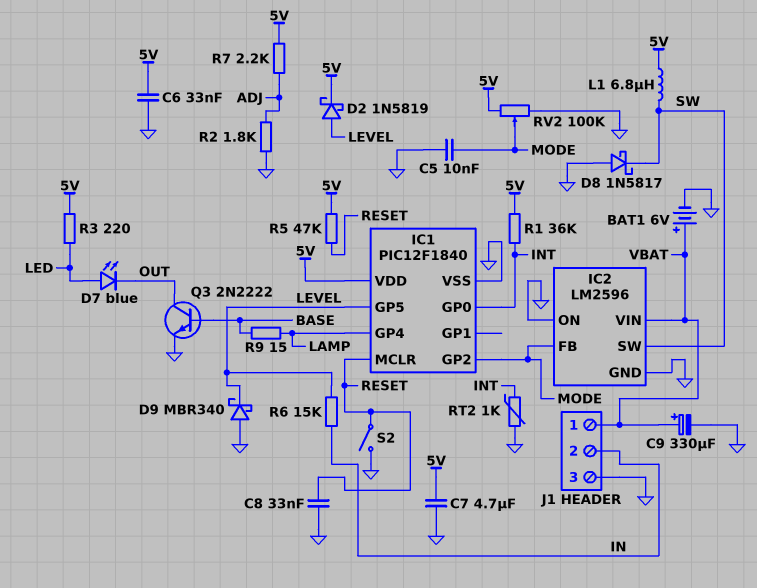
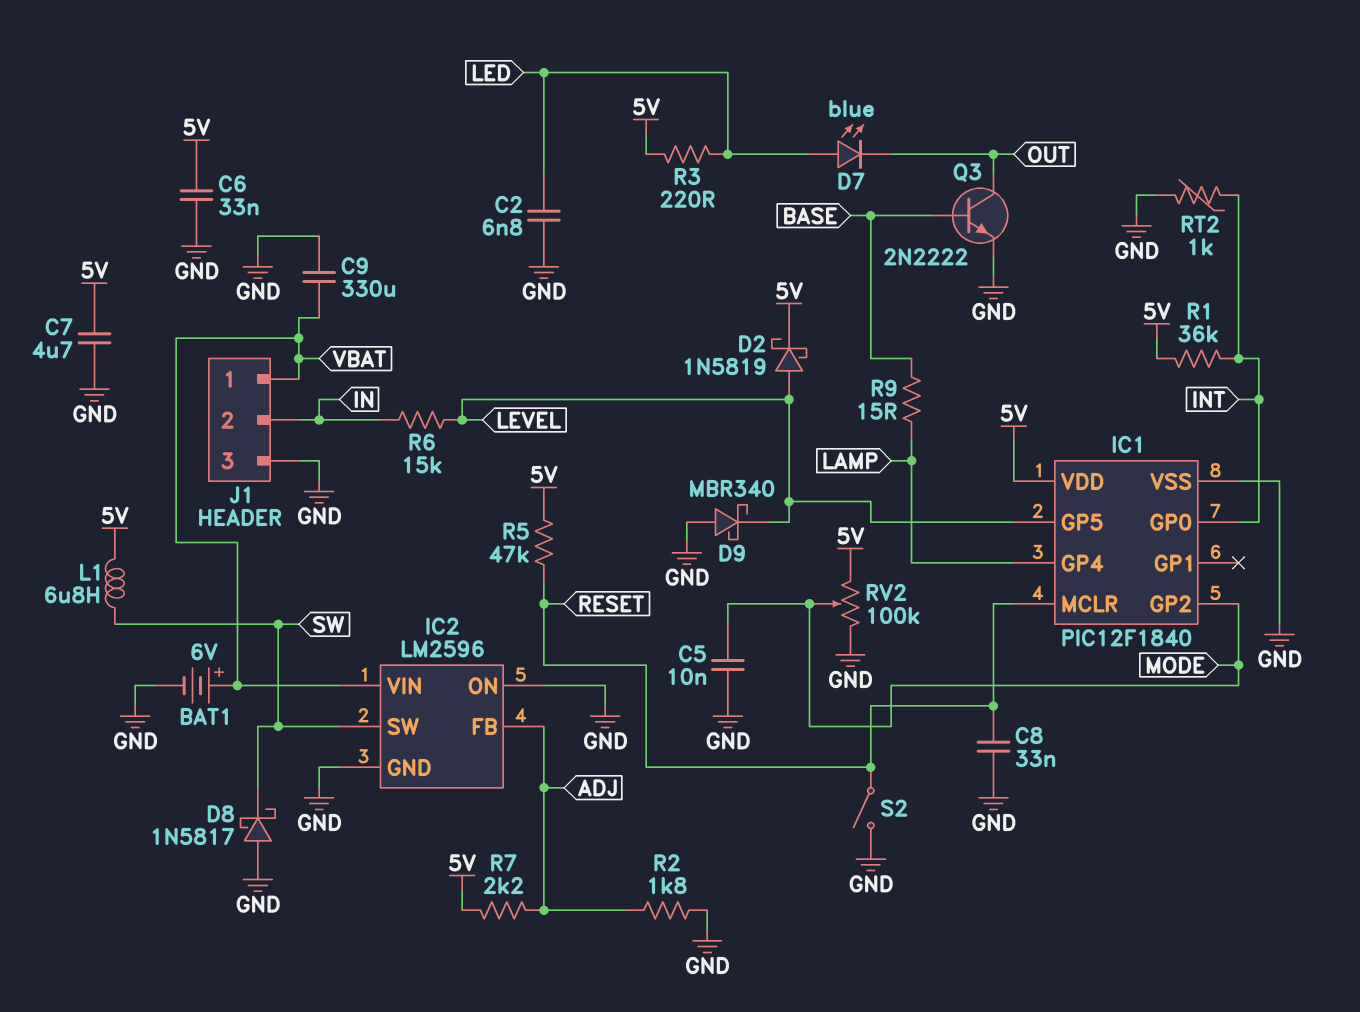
C2: none -> 6.8nF (GND, LED)
C9: 330uF (plus VBAT, minus GND) -> 330uF (GND, VBAT)
IC2 pin FB: MODE -> ADJ

